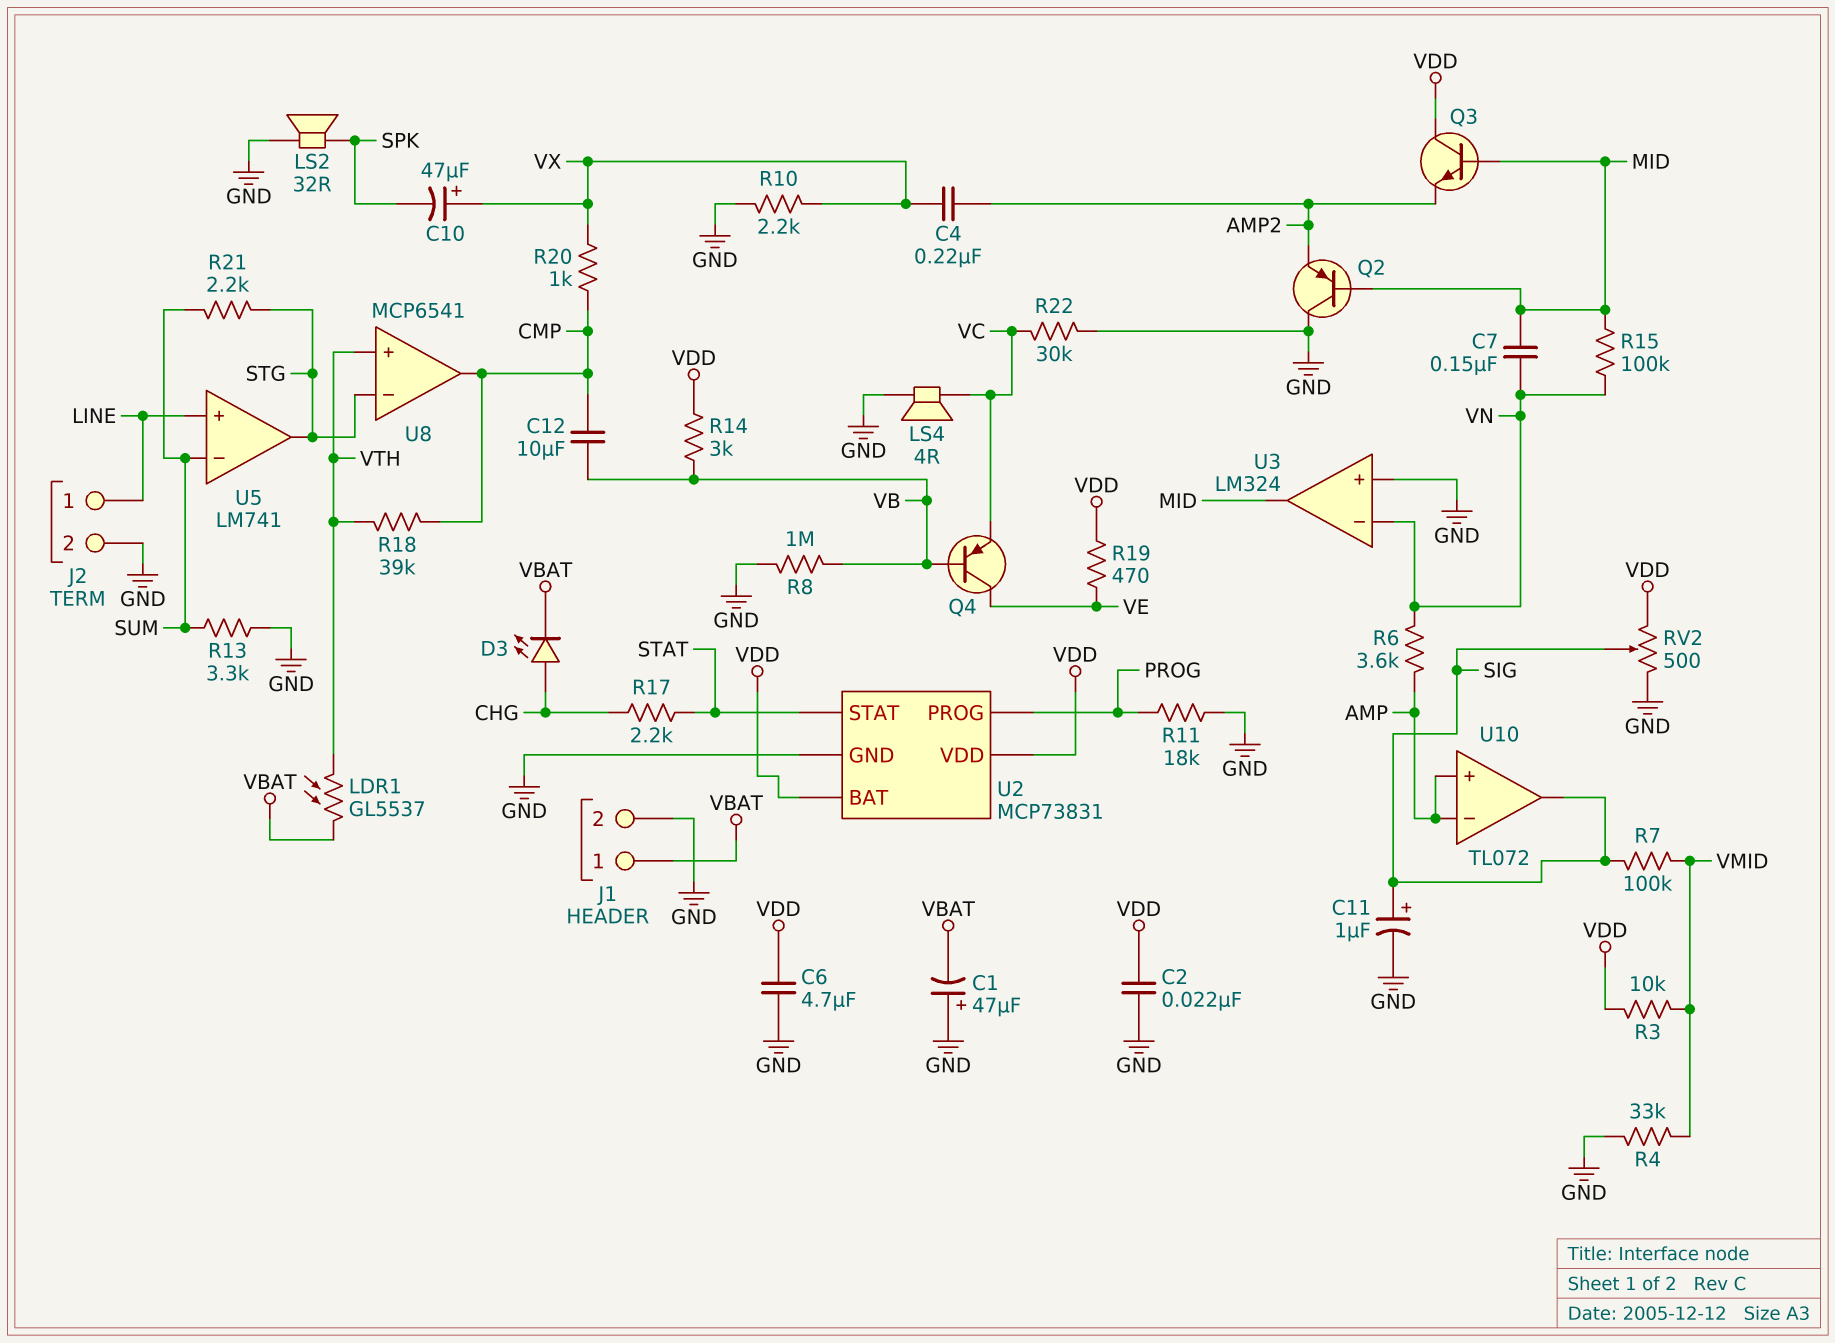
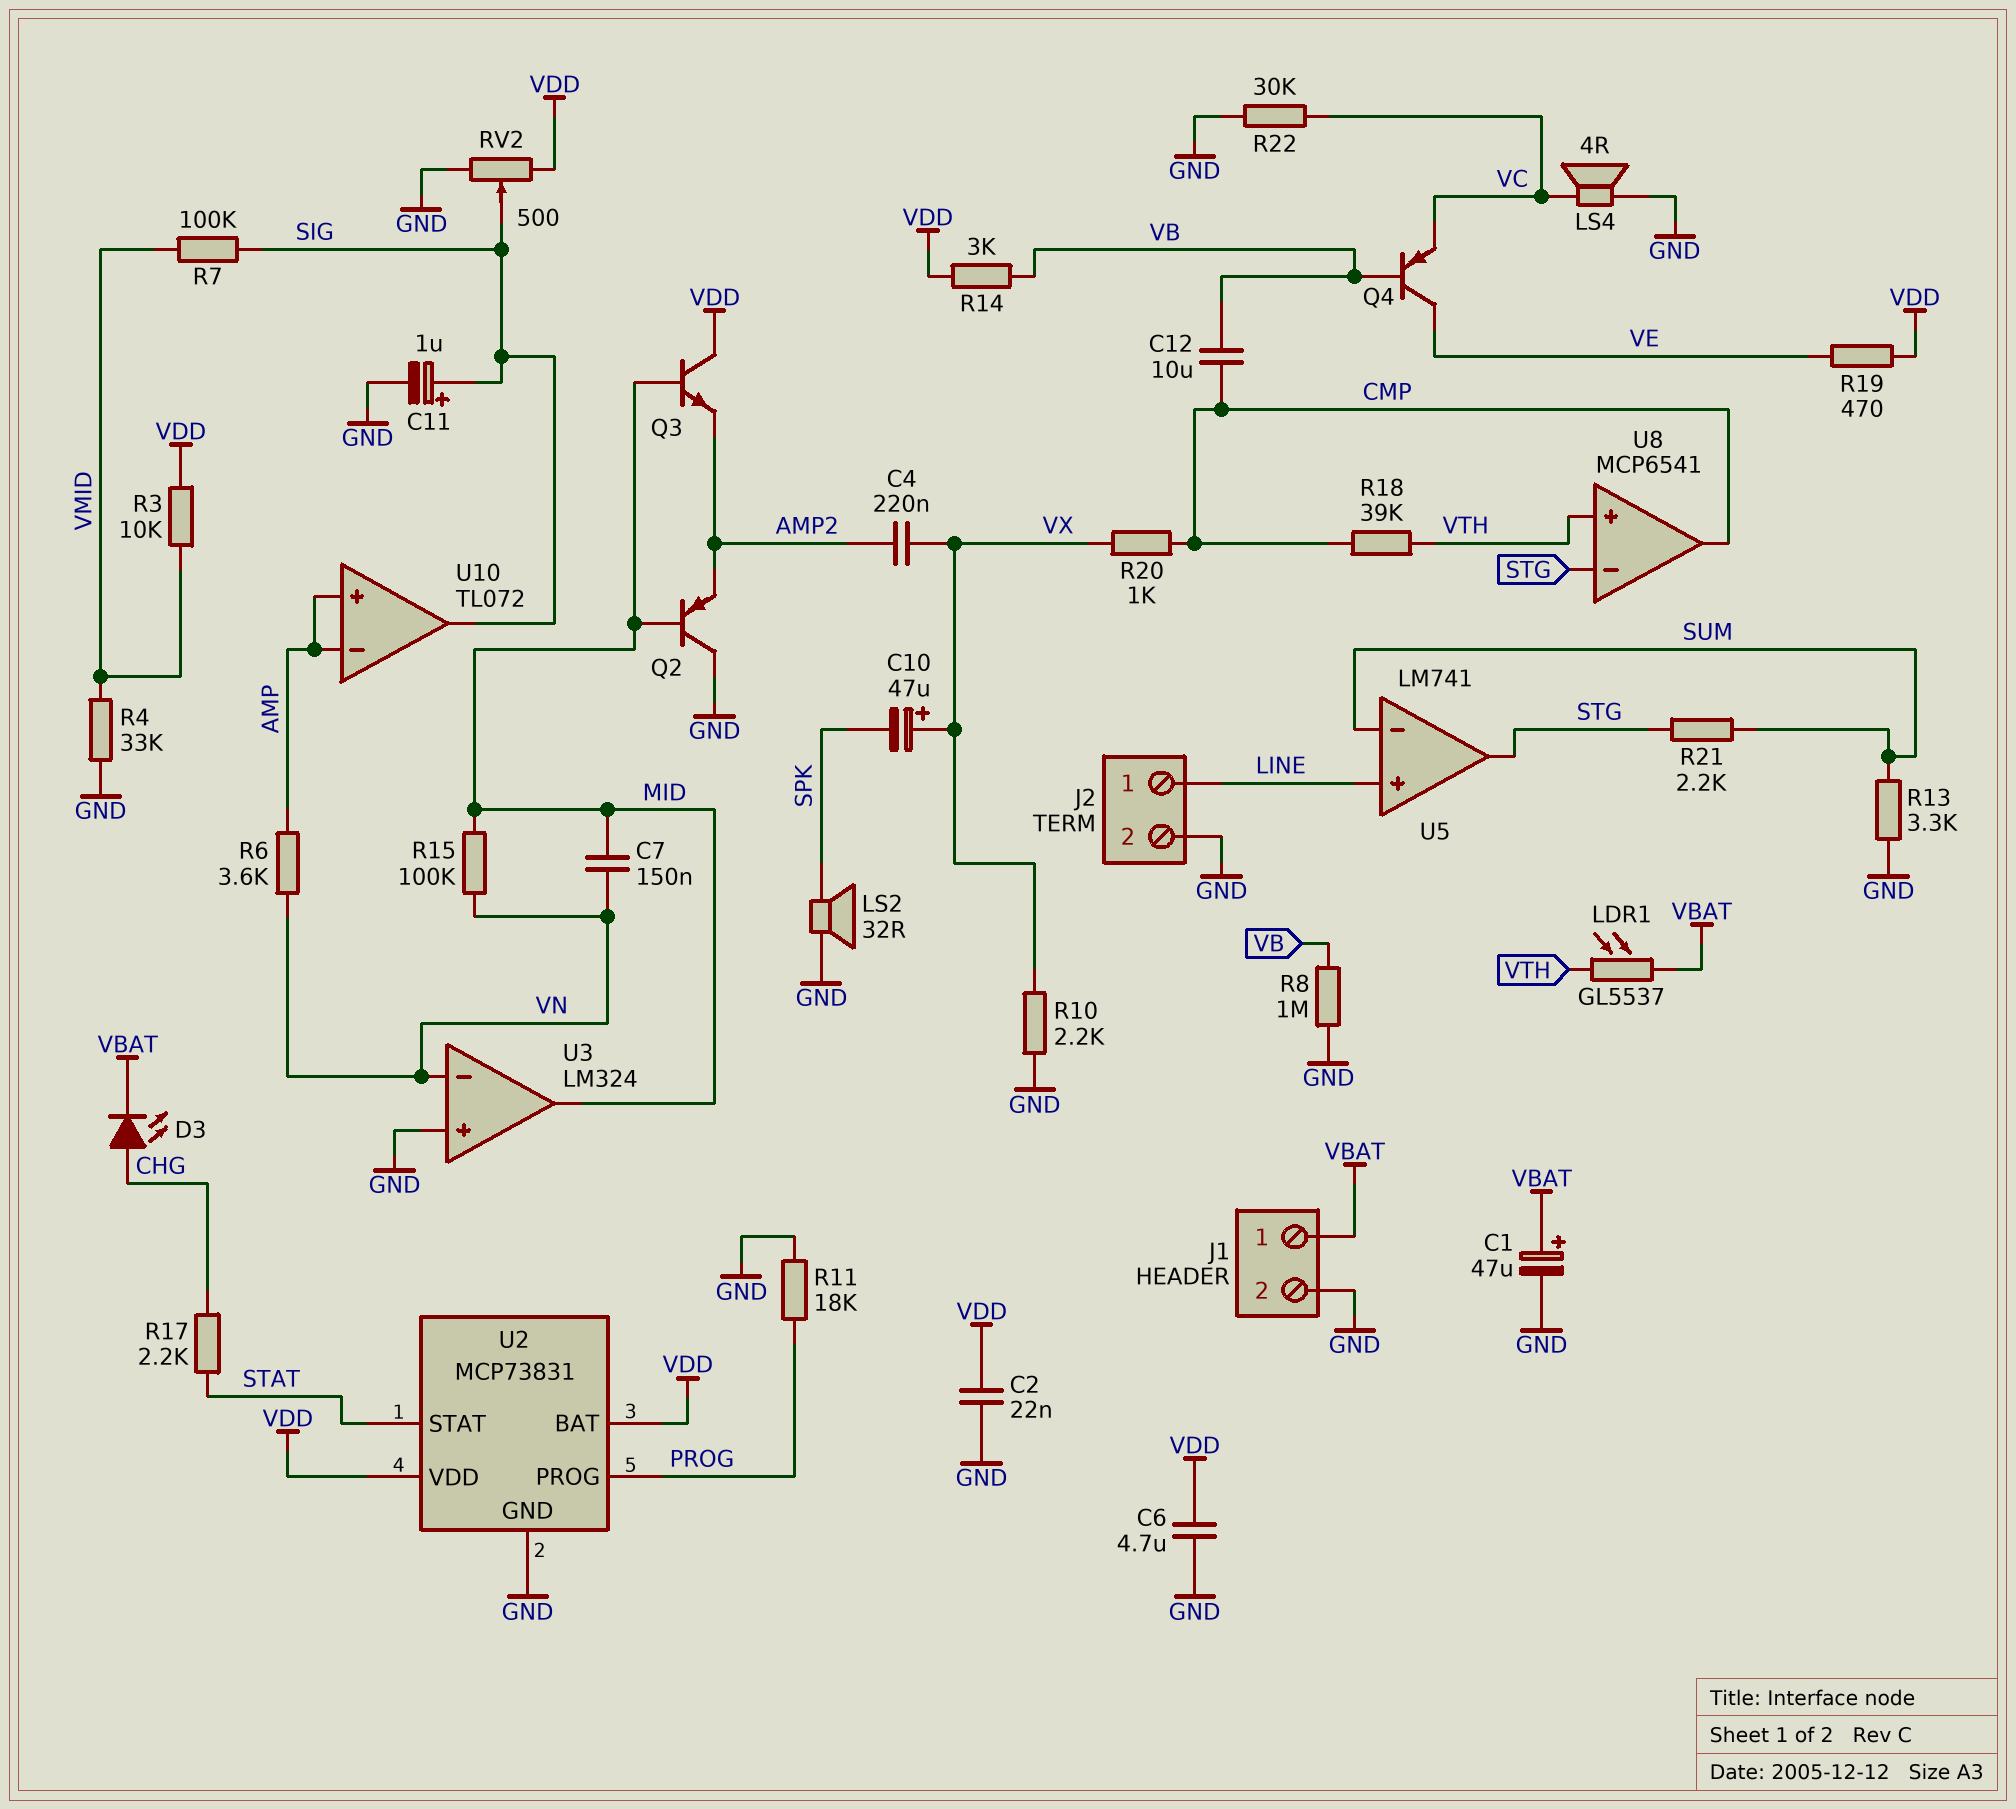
C1: 47uF (plus GND, minus VBAT) -> 47uF (plus VBAT, minus GND)

